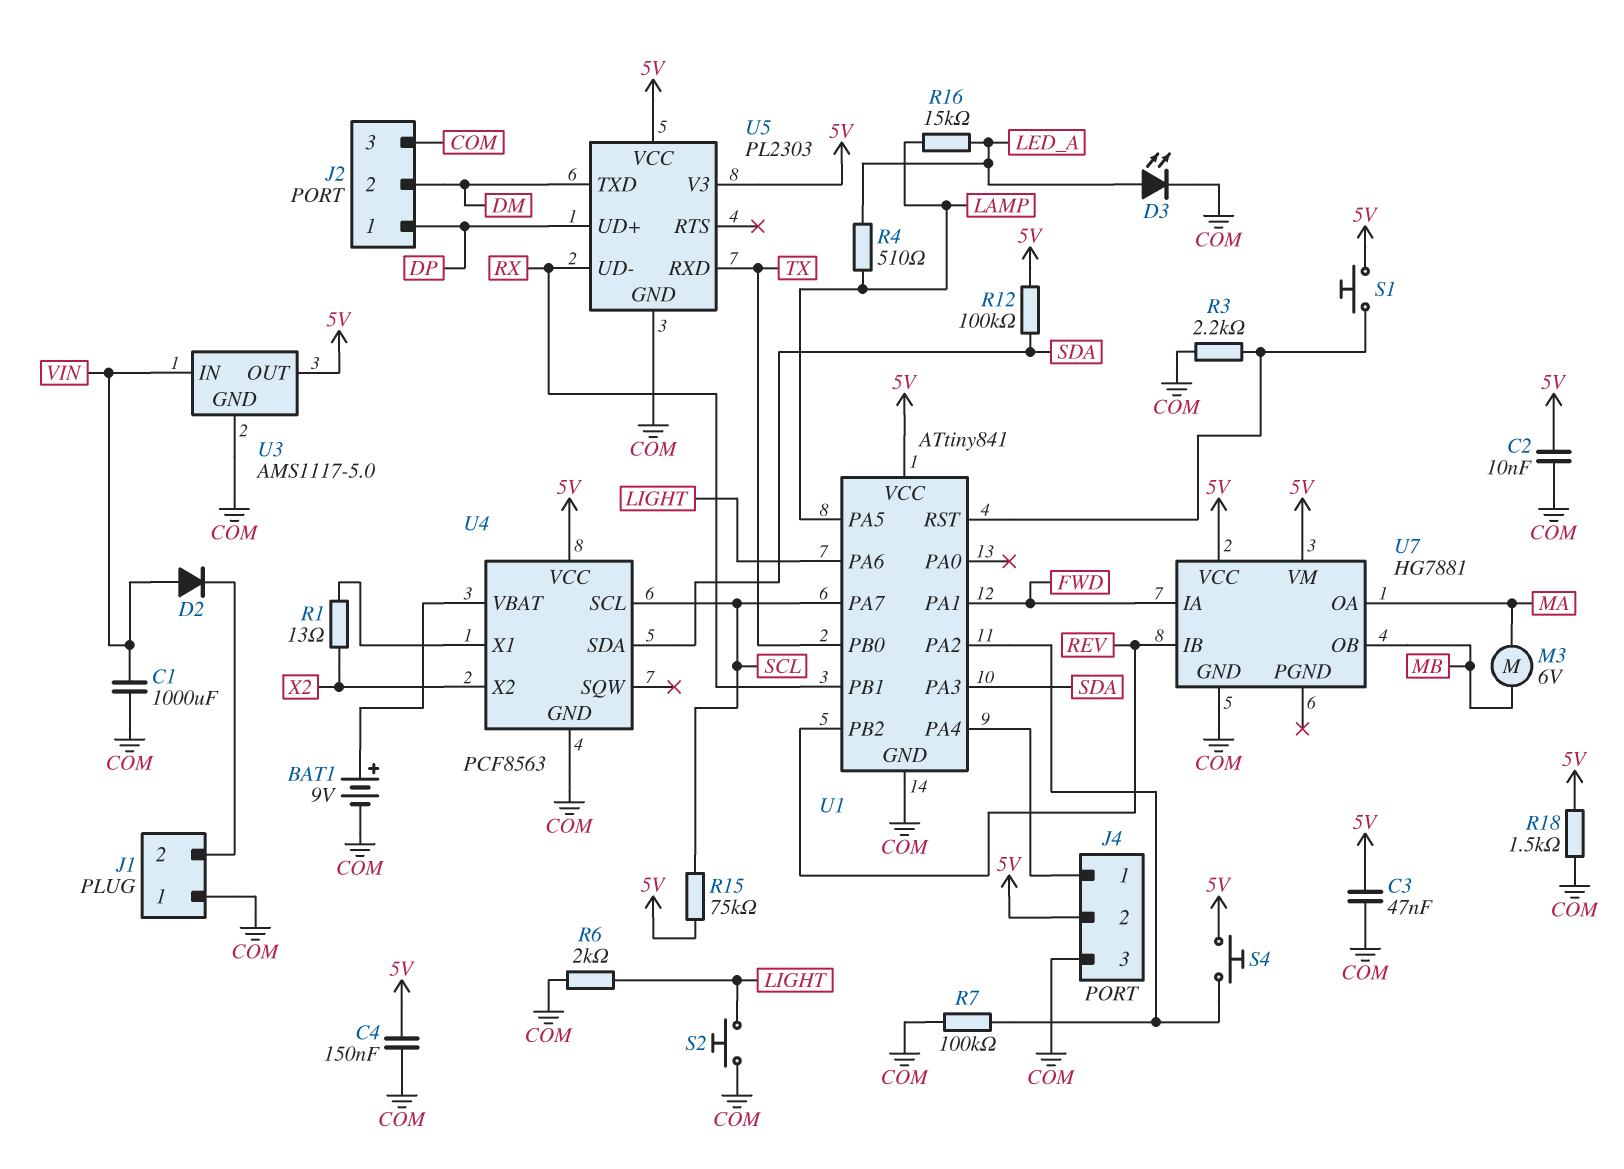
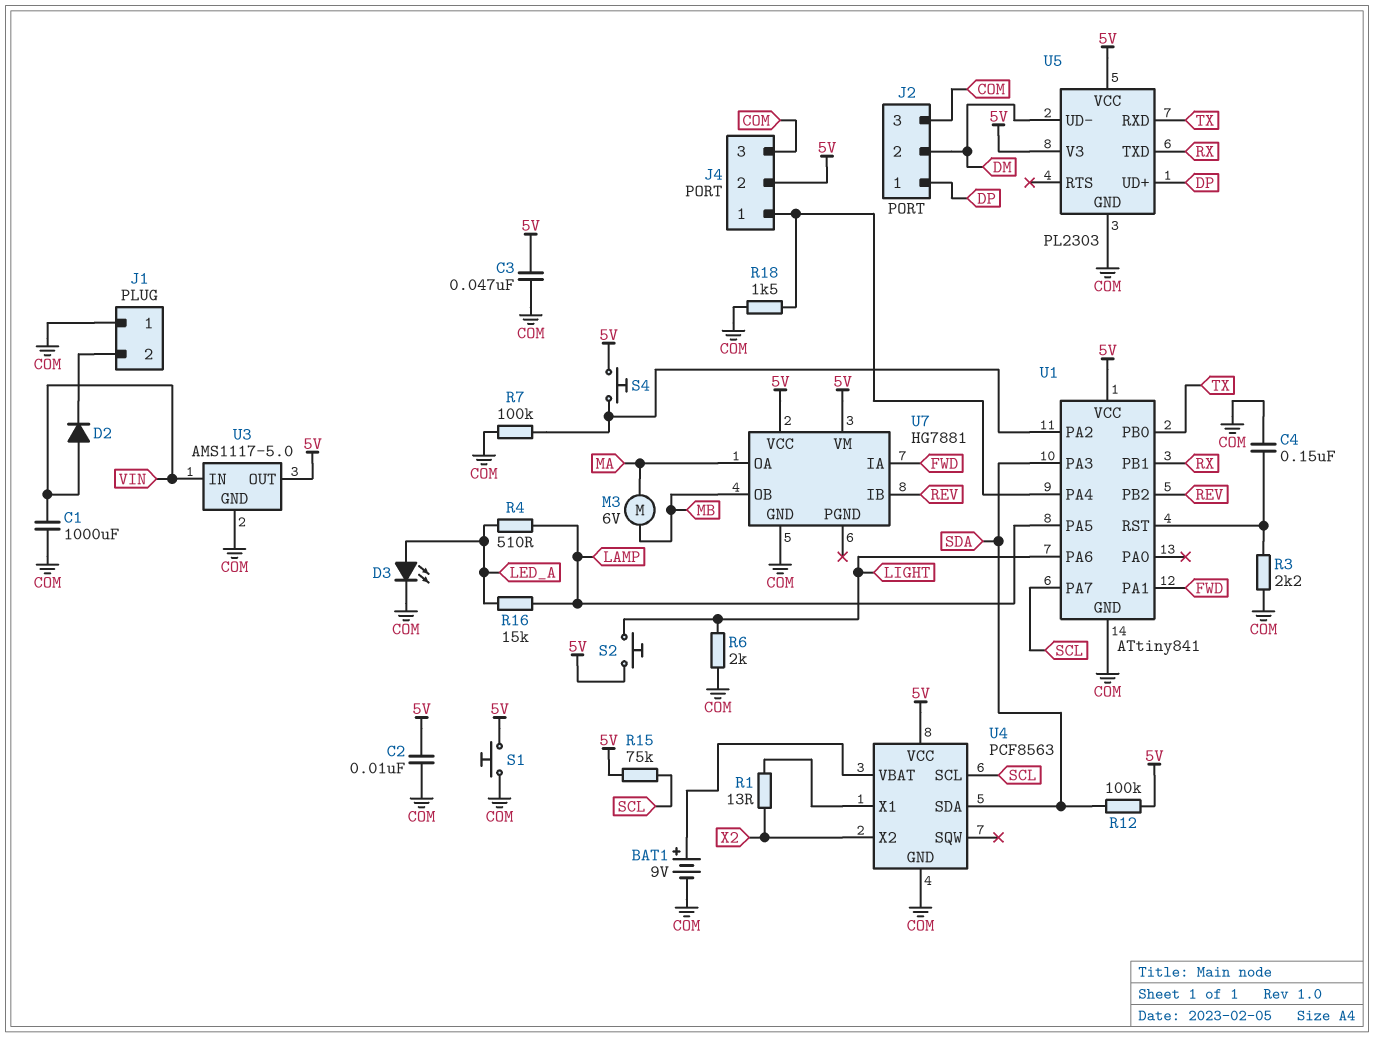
C4: 150nF (5V, COM) -> 150nF (COM, U1/RST)
R18: 1.5k (5V, COM) -> 1.5k (COM, J4/1)
S1: button (5V, U1/RST) -> button (5V, COM)
S2: button (COM, LIGHT) -> button (5V, LIGHT)
U5 pin TXD: DM -> RX
U5 pin UD-: RX -> DM

